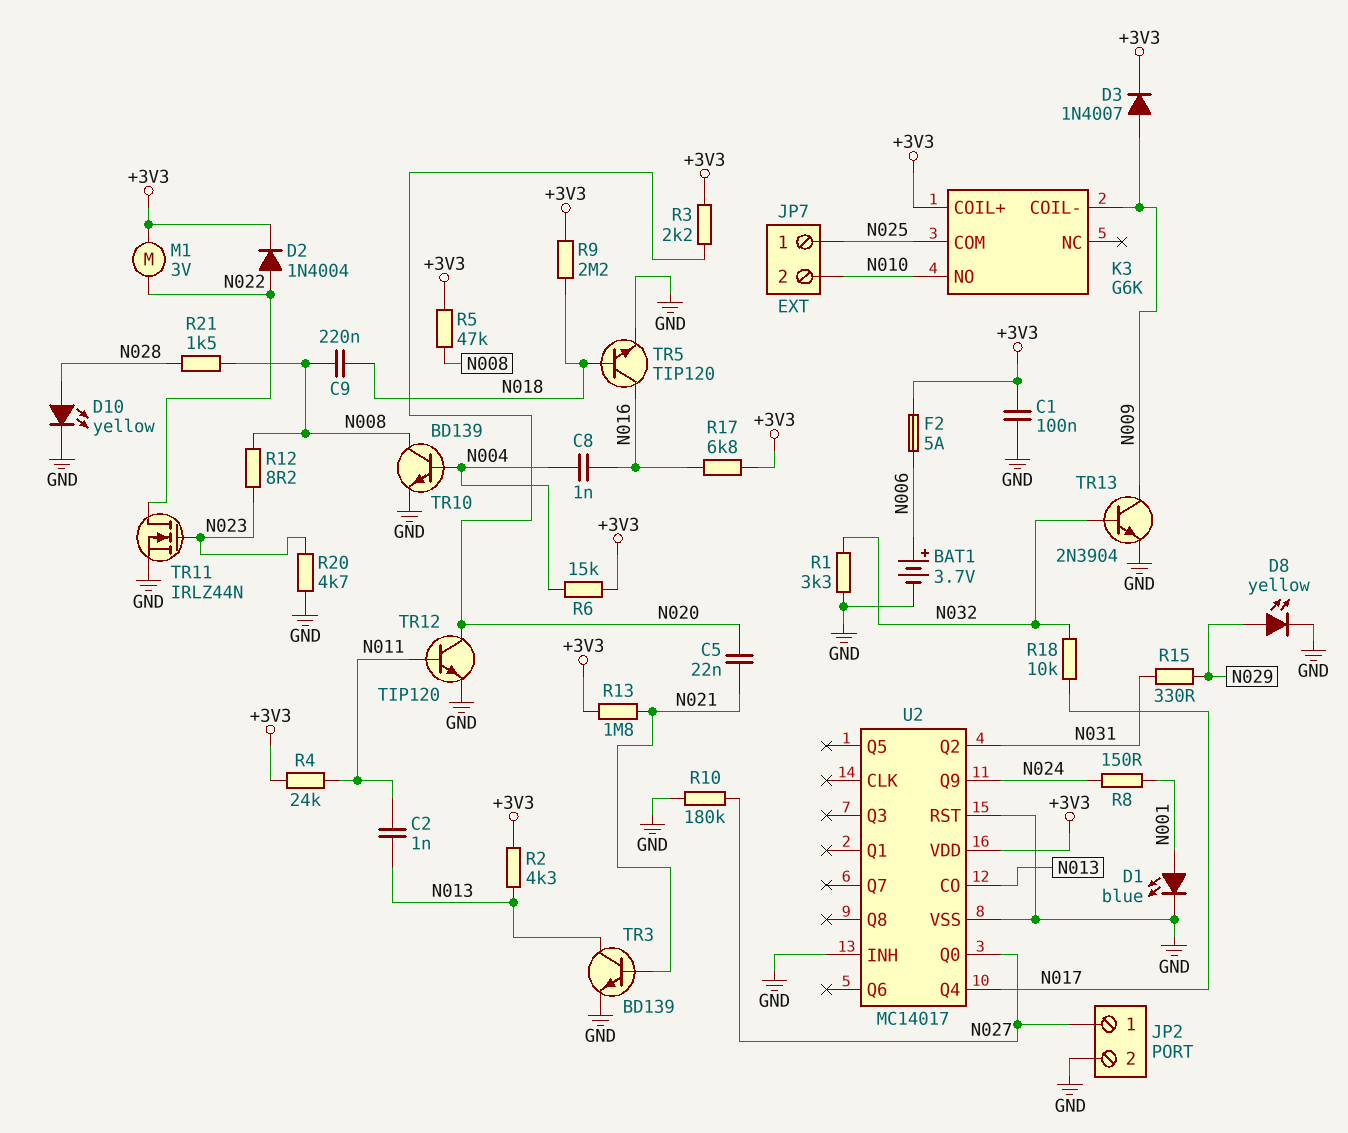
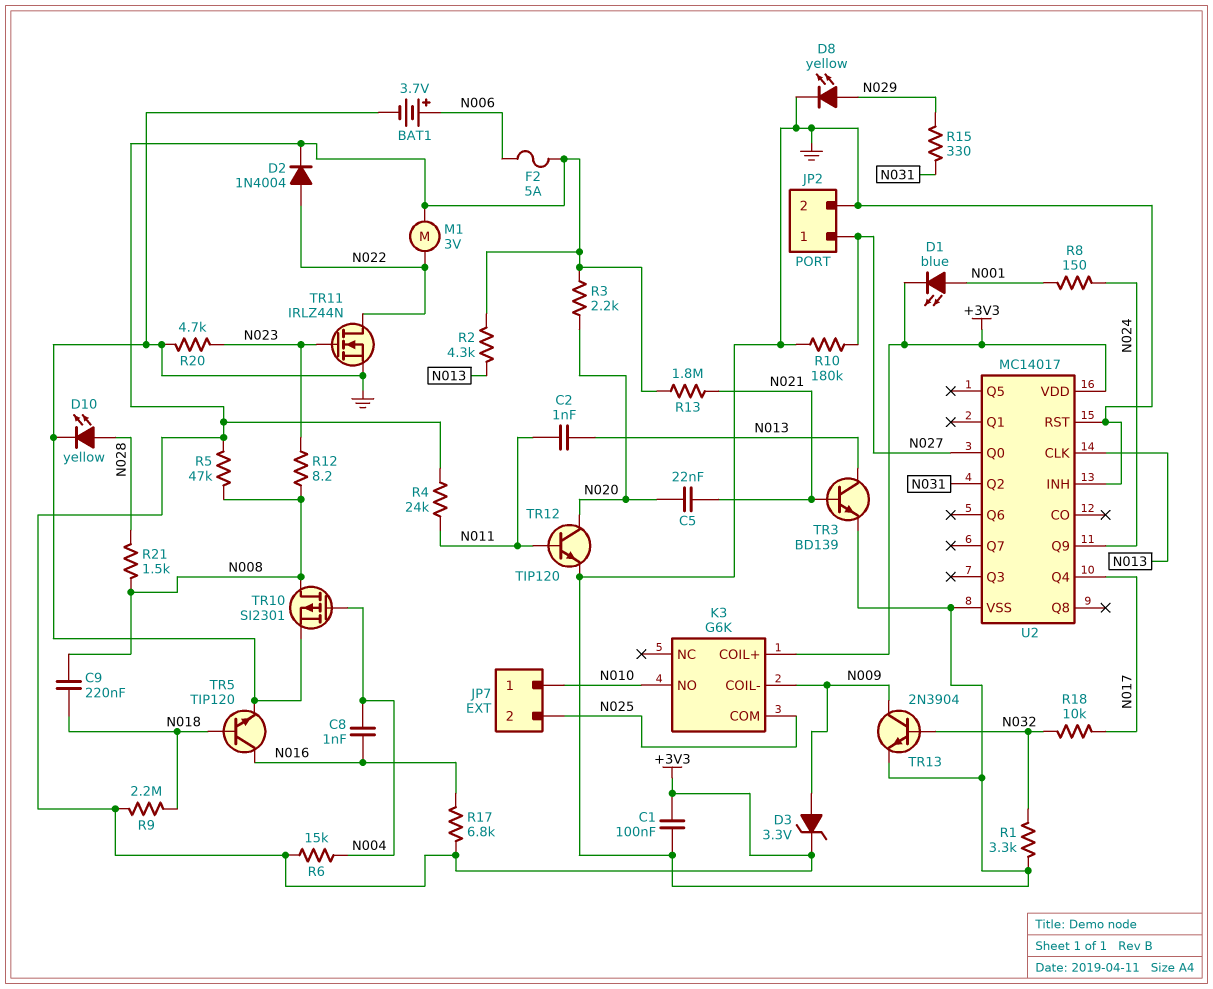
D1: LED blue (A N001, K GND) -> LED blue (A N001, K +3V3)
D3: diode 1N4007 (A N009, K +3V3) -> zener 3.3V (A N009, K +3V3)
JP7 pin 1: N025 -> N010
JP7 pin 2: N010 -> N025
TR10: NPN BD139 (B N004, C N008, E GND) -> PMOS SI2301 (G N004, D N008, S GND)
U2 pin CLK: none -> N013
U2 pin CO: N013 -> none

